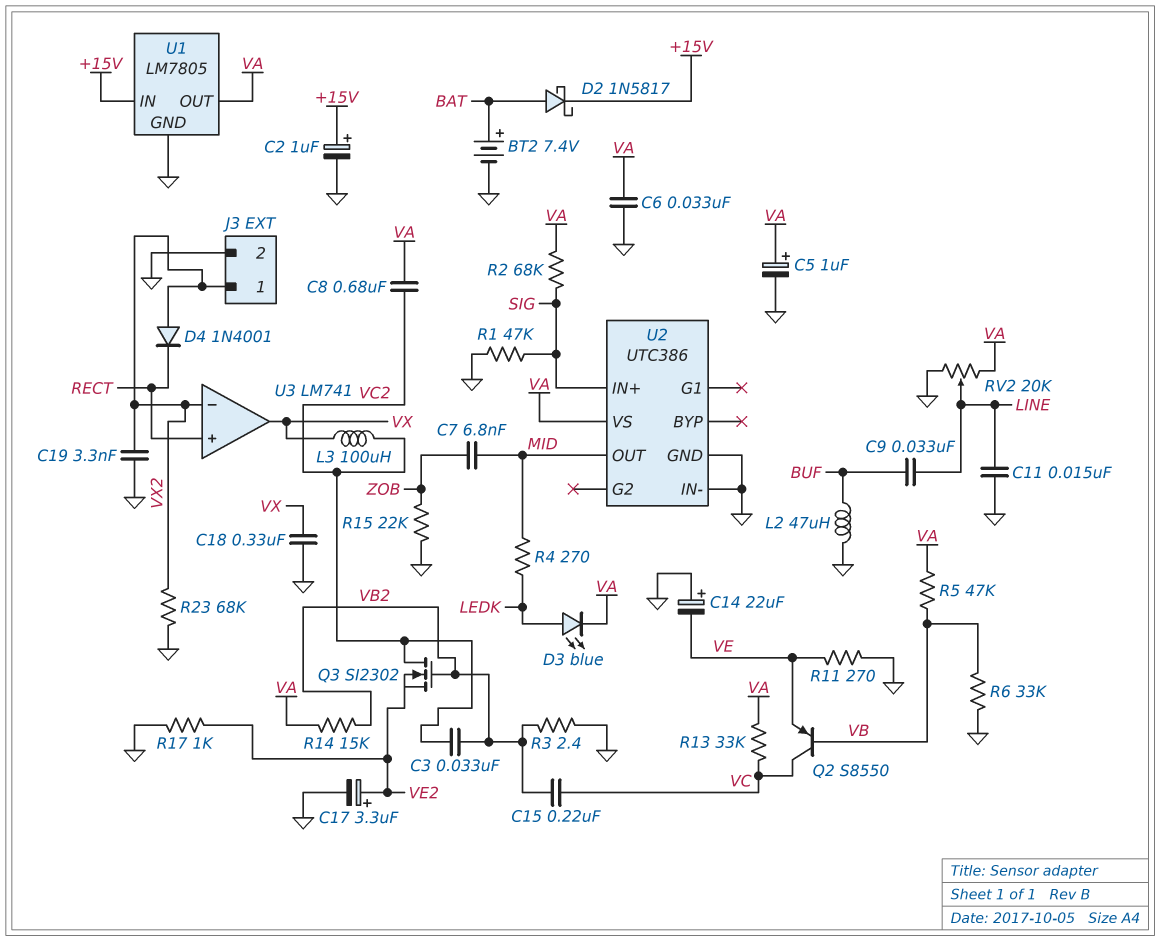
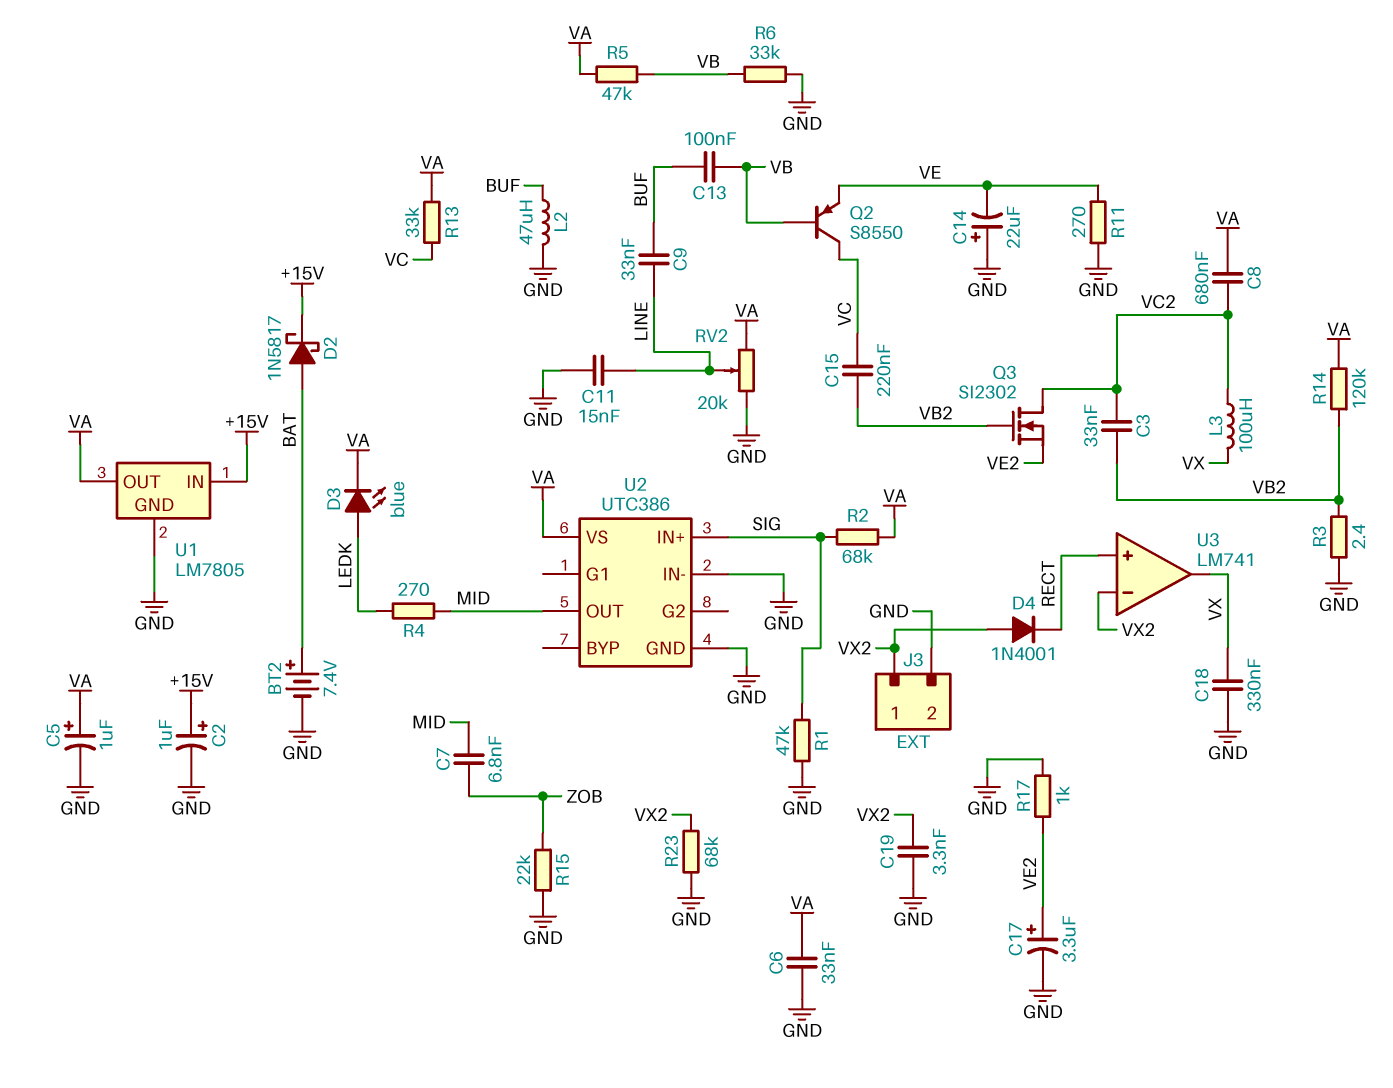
C13: none -> 100nF (BUF, VB)
R14: 15k (VA, VB2) -> 120k (VA, VB2)

